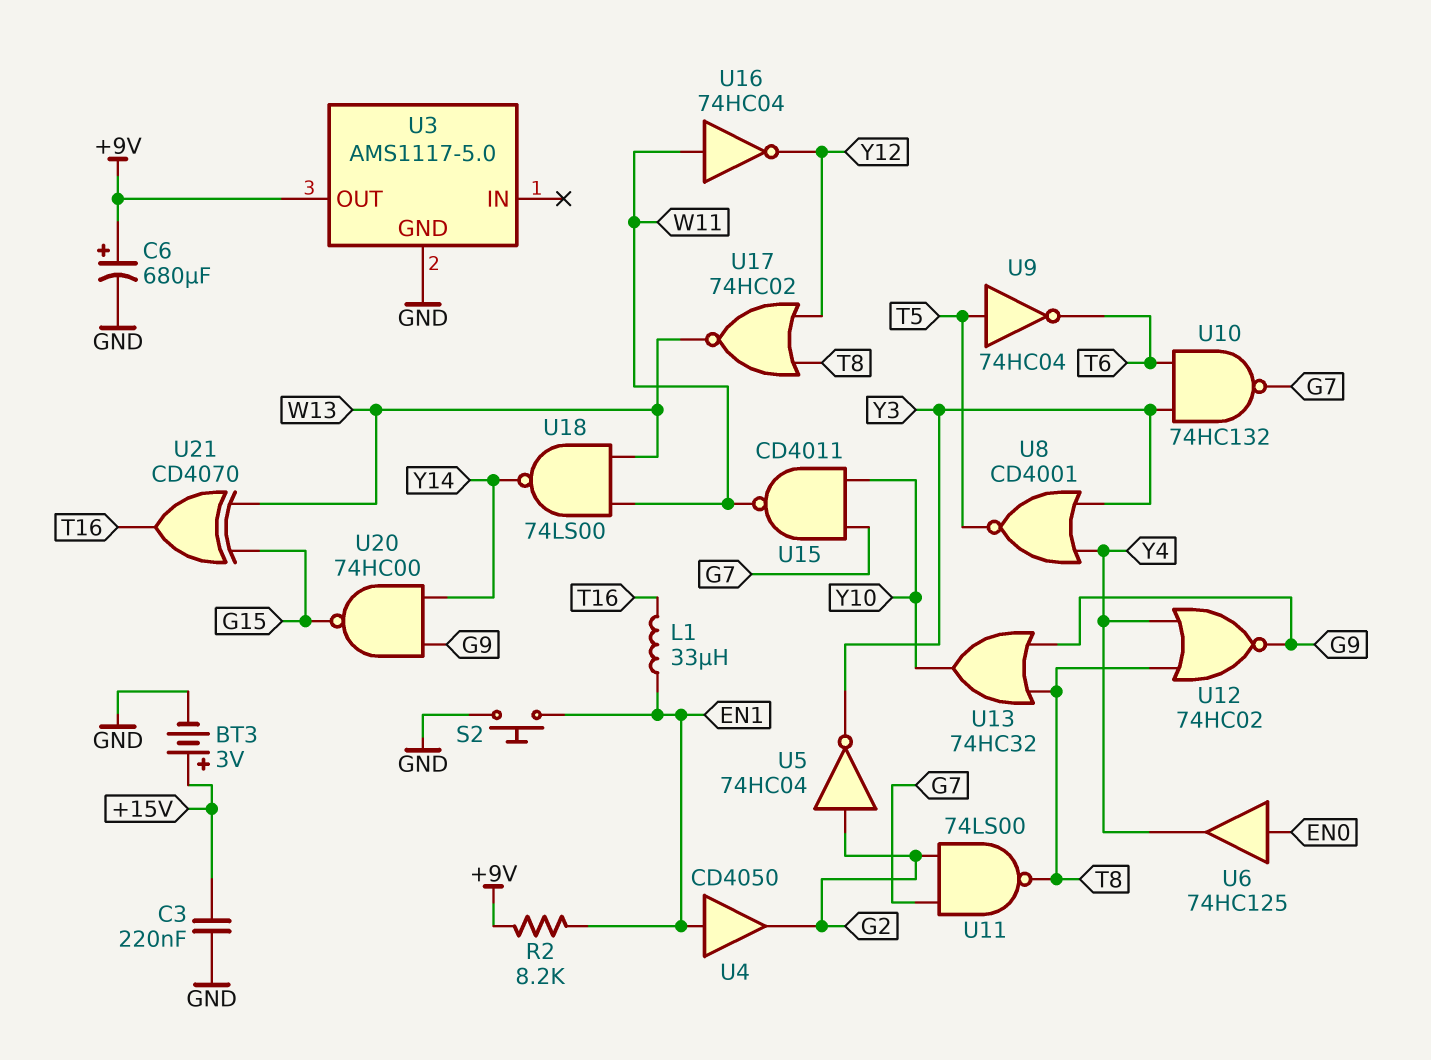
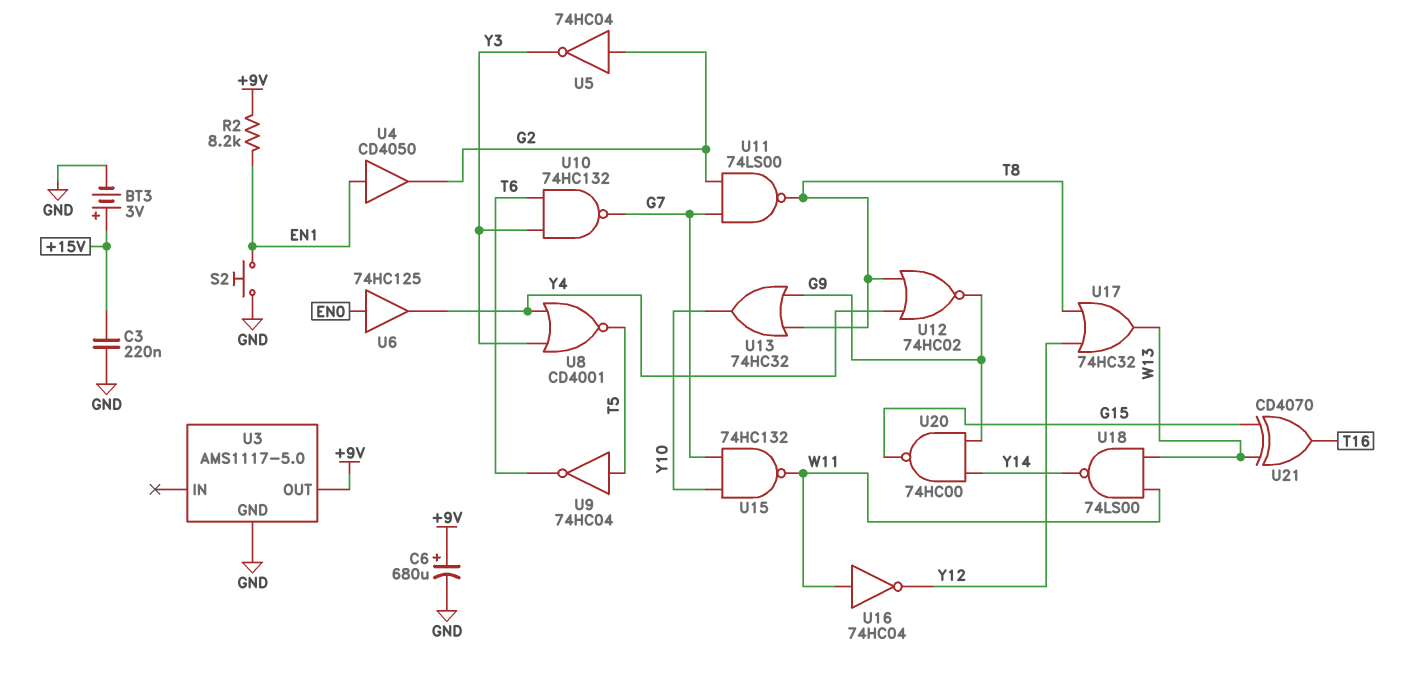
L1: 33uH (EN1, T16) -> none
U15: NAND CD4011 (in G7, in Y10, out W11) -> NAND 74HC132 (in G7, in Y10, out W11)
U17: NOR 74HC02 (in T8, in Y12, out W13) -> OR 74HC32 (in T8, in Y12, out W13)

